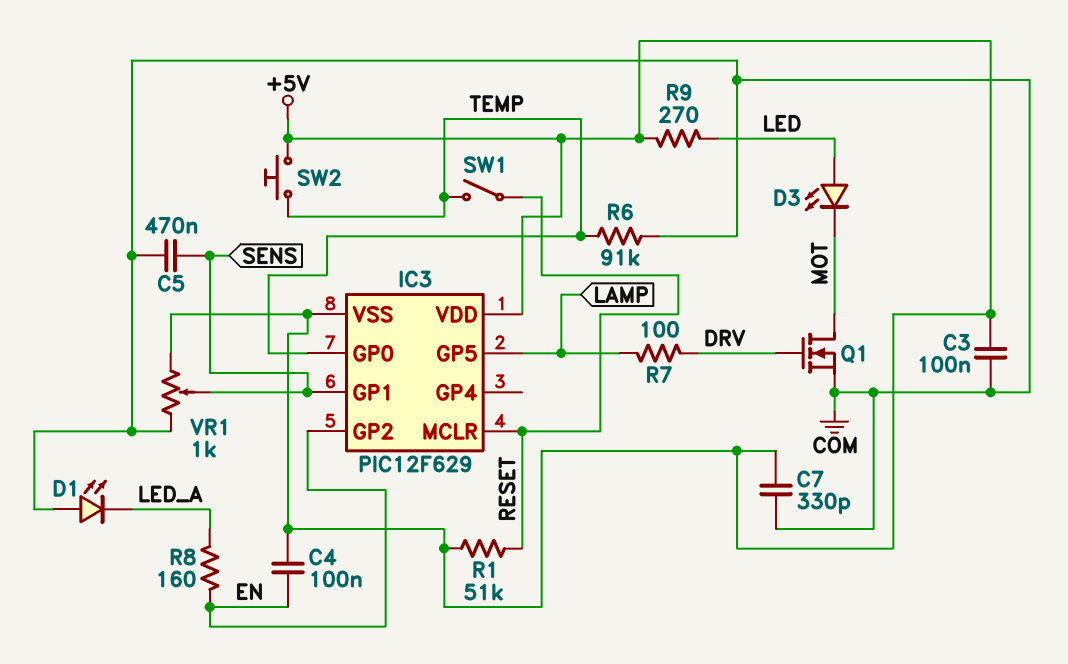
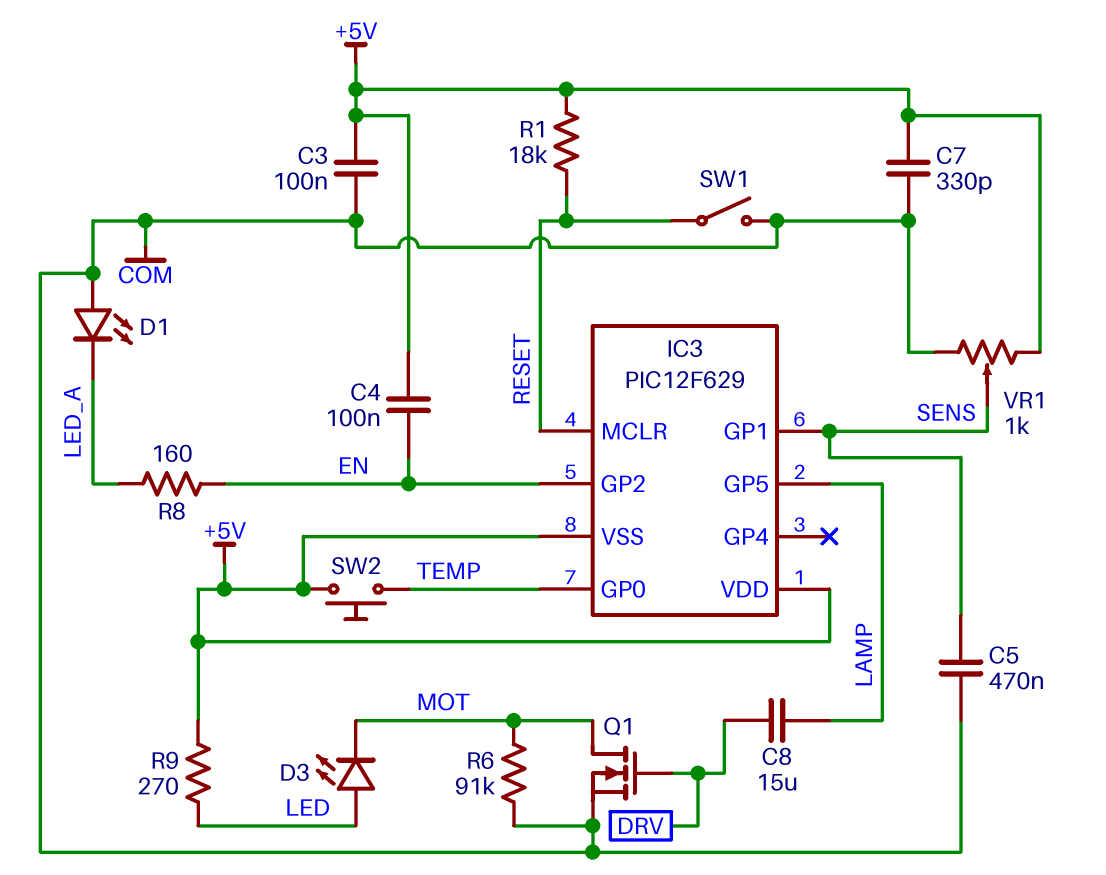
C8: none -> 15uF (DRV, LAMP)
R1: 51k (+5V, RESET) -> 18k (+5V, RESET)
R6: 91k (COM, TEMP) -> 91k (COM, MOT)
R7: 100 (DRV, LAMP) -> none
SW1: switch (RESET, TEMP) -> switch (COM, RESET)

